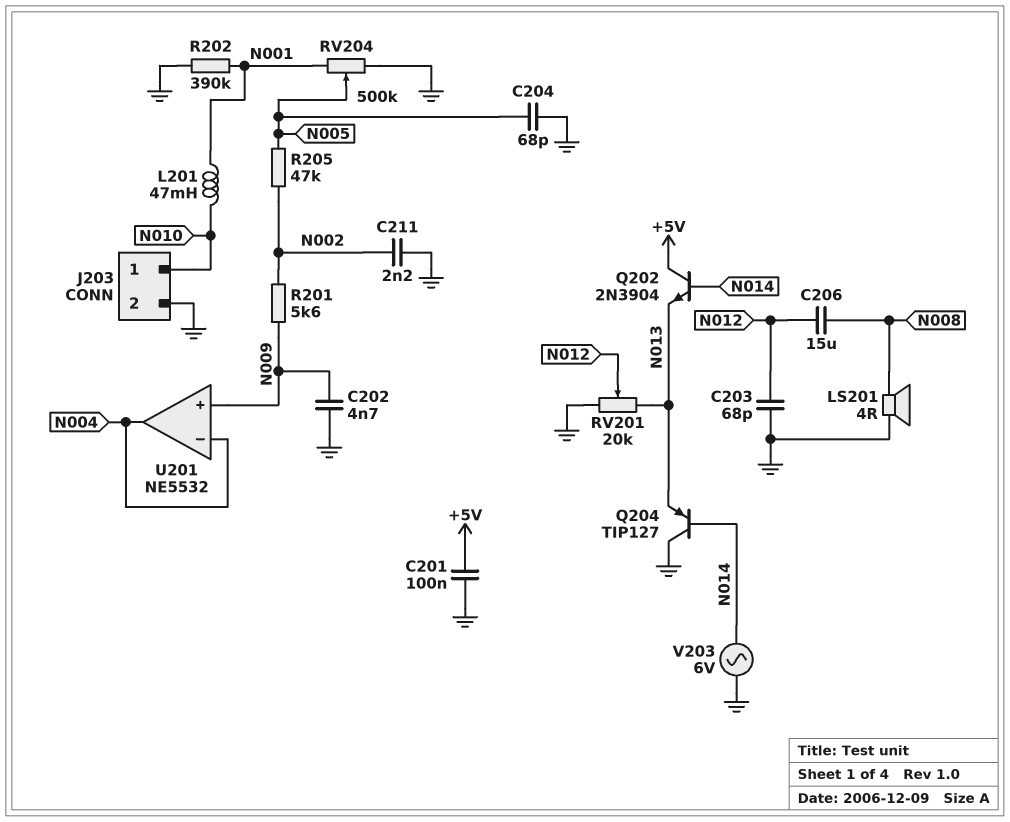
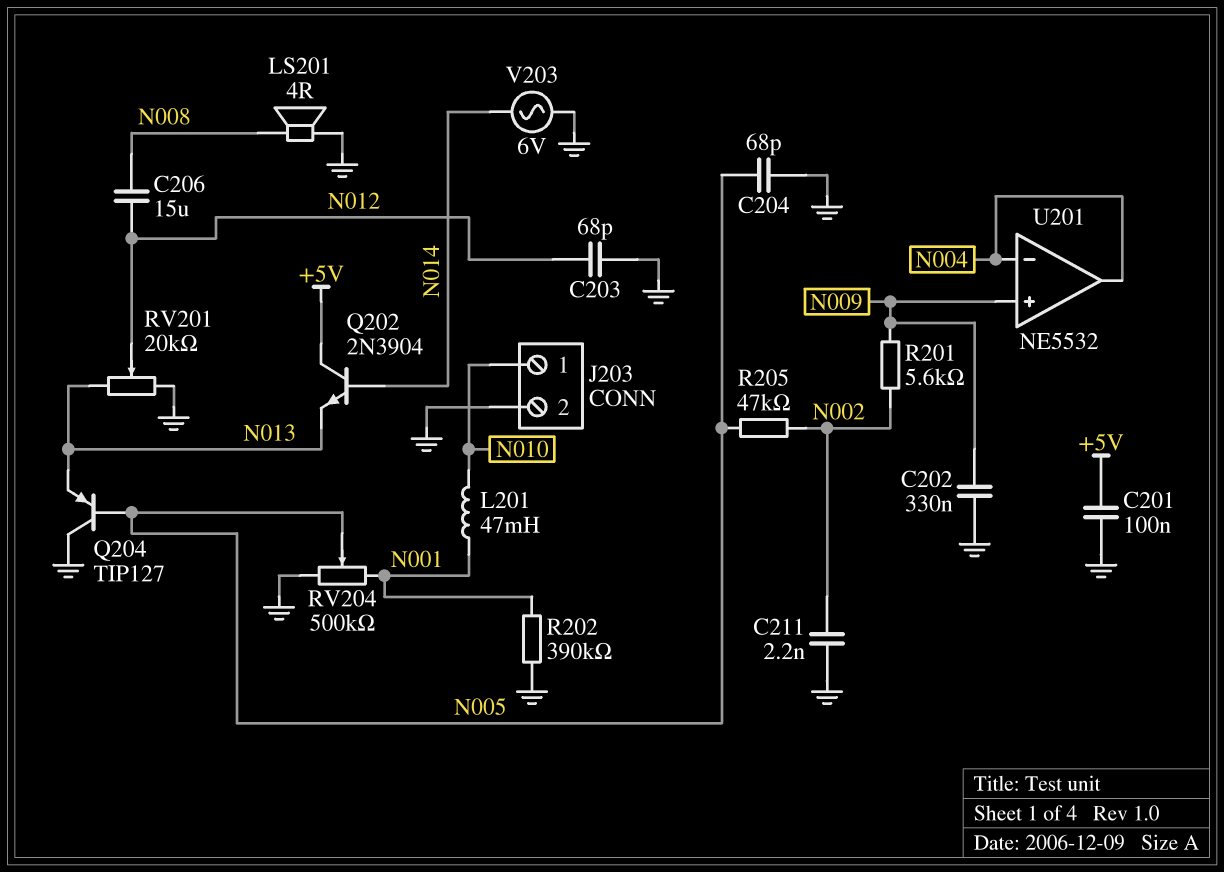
C202: 4.7nF (GND, N009) -> 330nF (GND, N009)
Q204: PNP TIP127 (B N014, C GND, E N013) -> PNP TIP127 (B N005, C GND, E N013)

